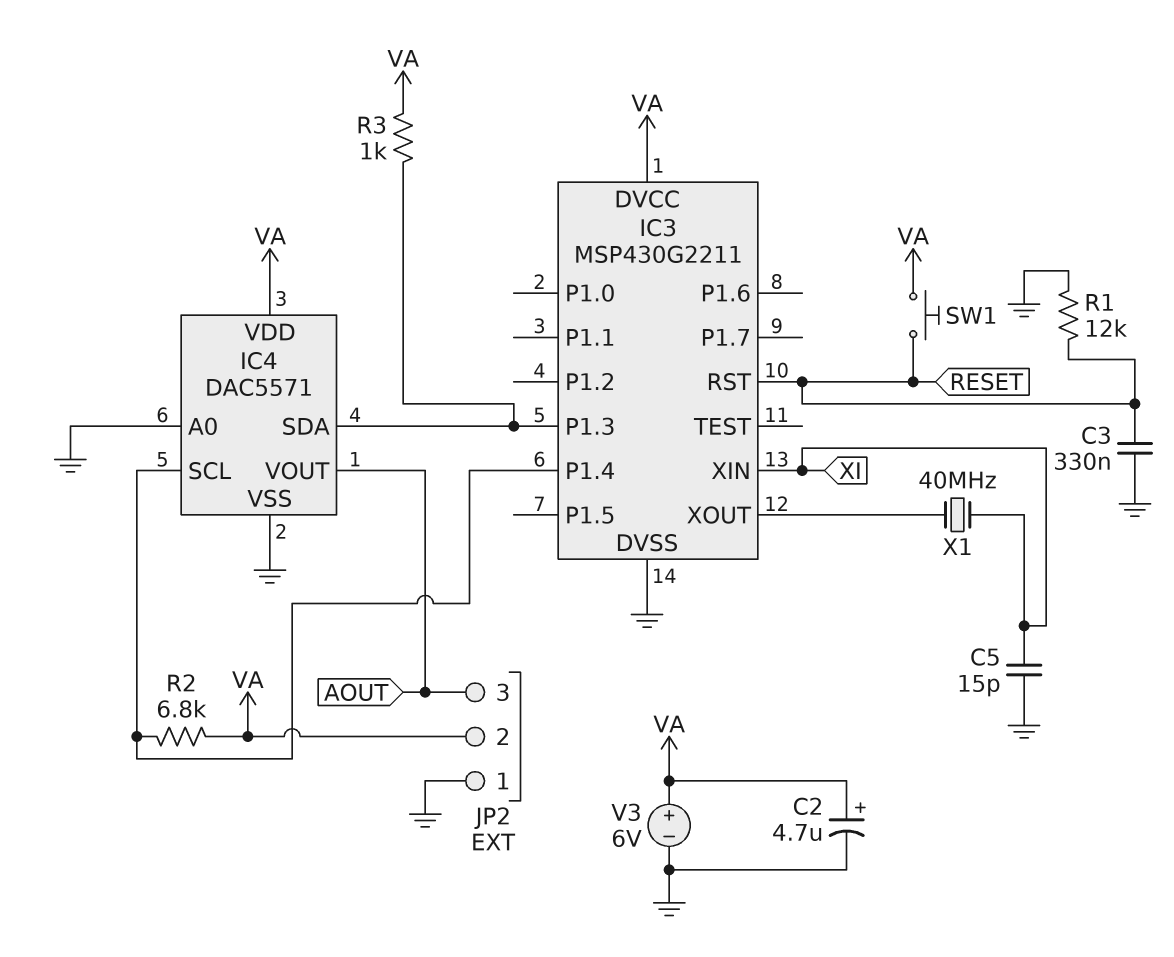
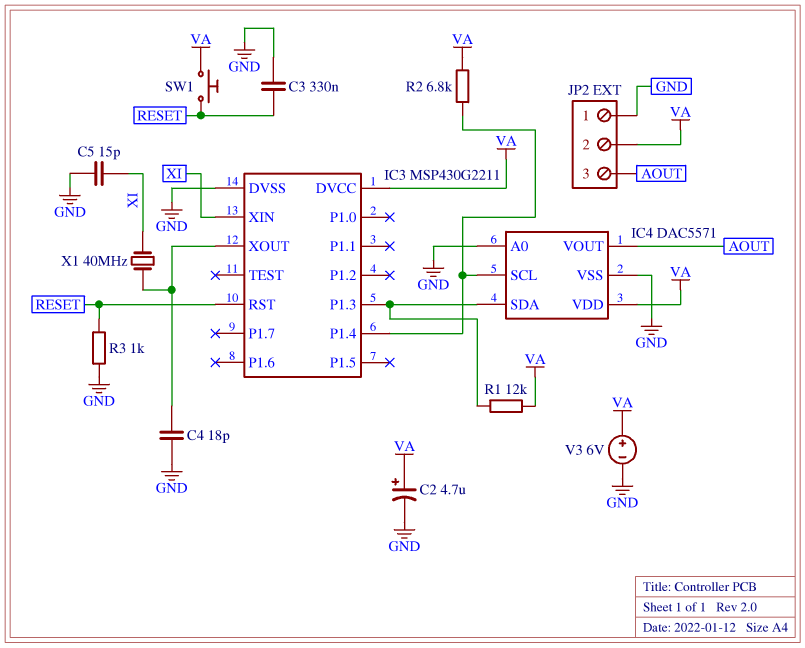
C4: none -> 18pF (GND, IC3/XOUT)
R1: 12k (GND, RESET) -> 12k (IC3/P1.3, VA)
R3: 1k (IC3/P1.3, VA) -> 1k (GND, RESET)

